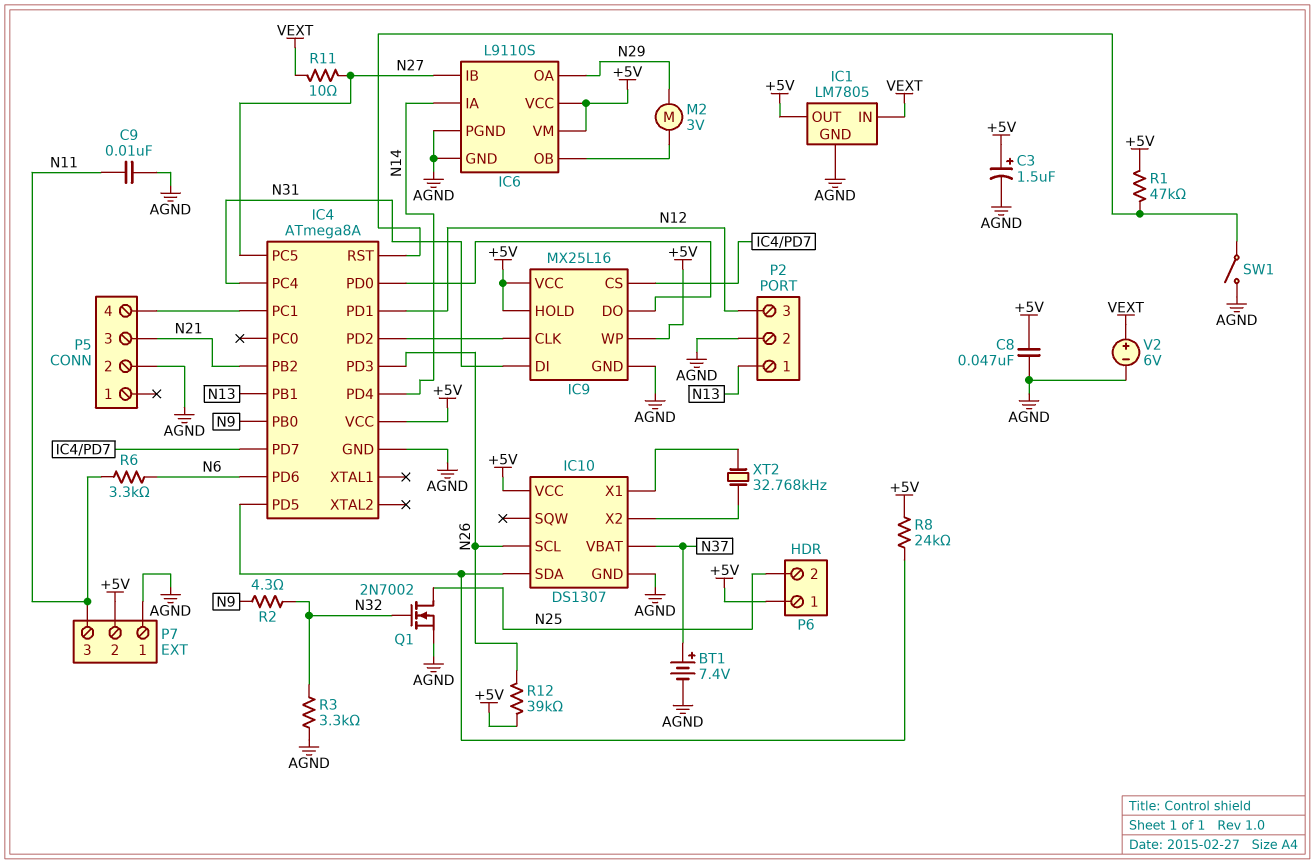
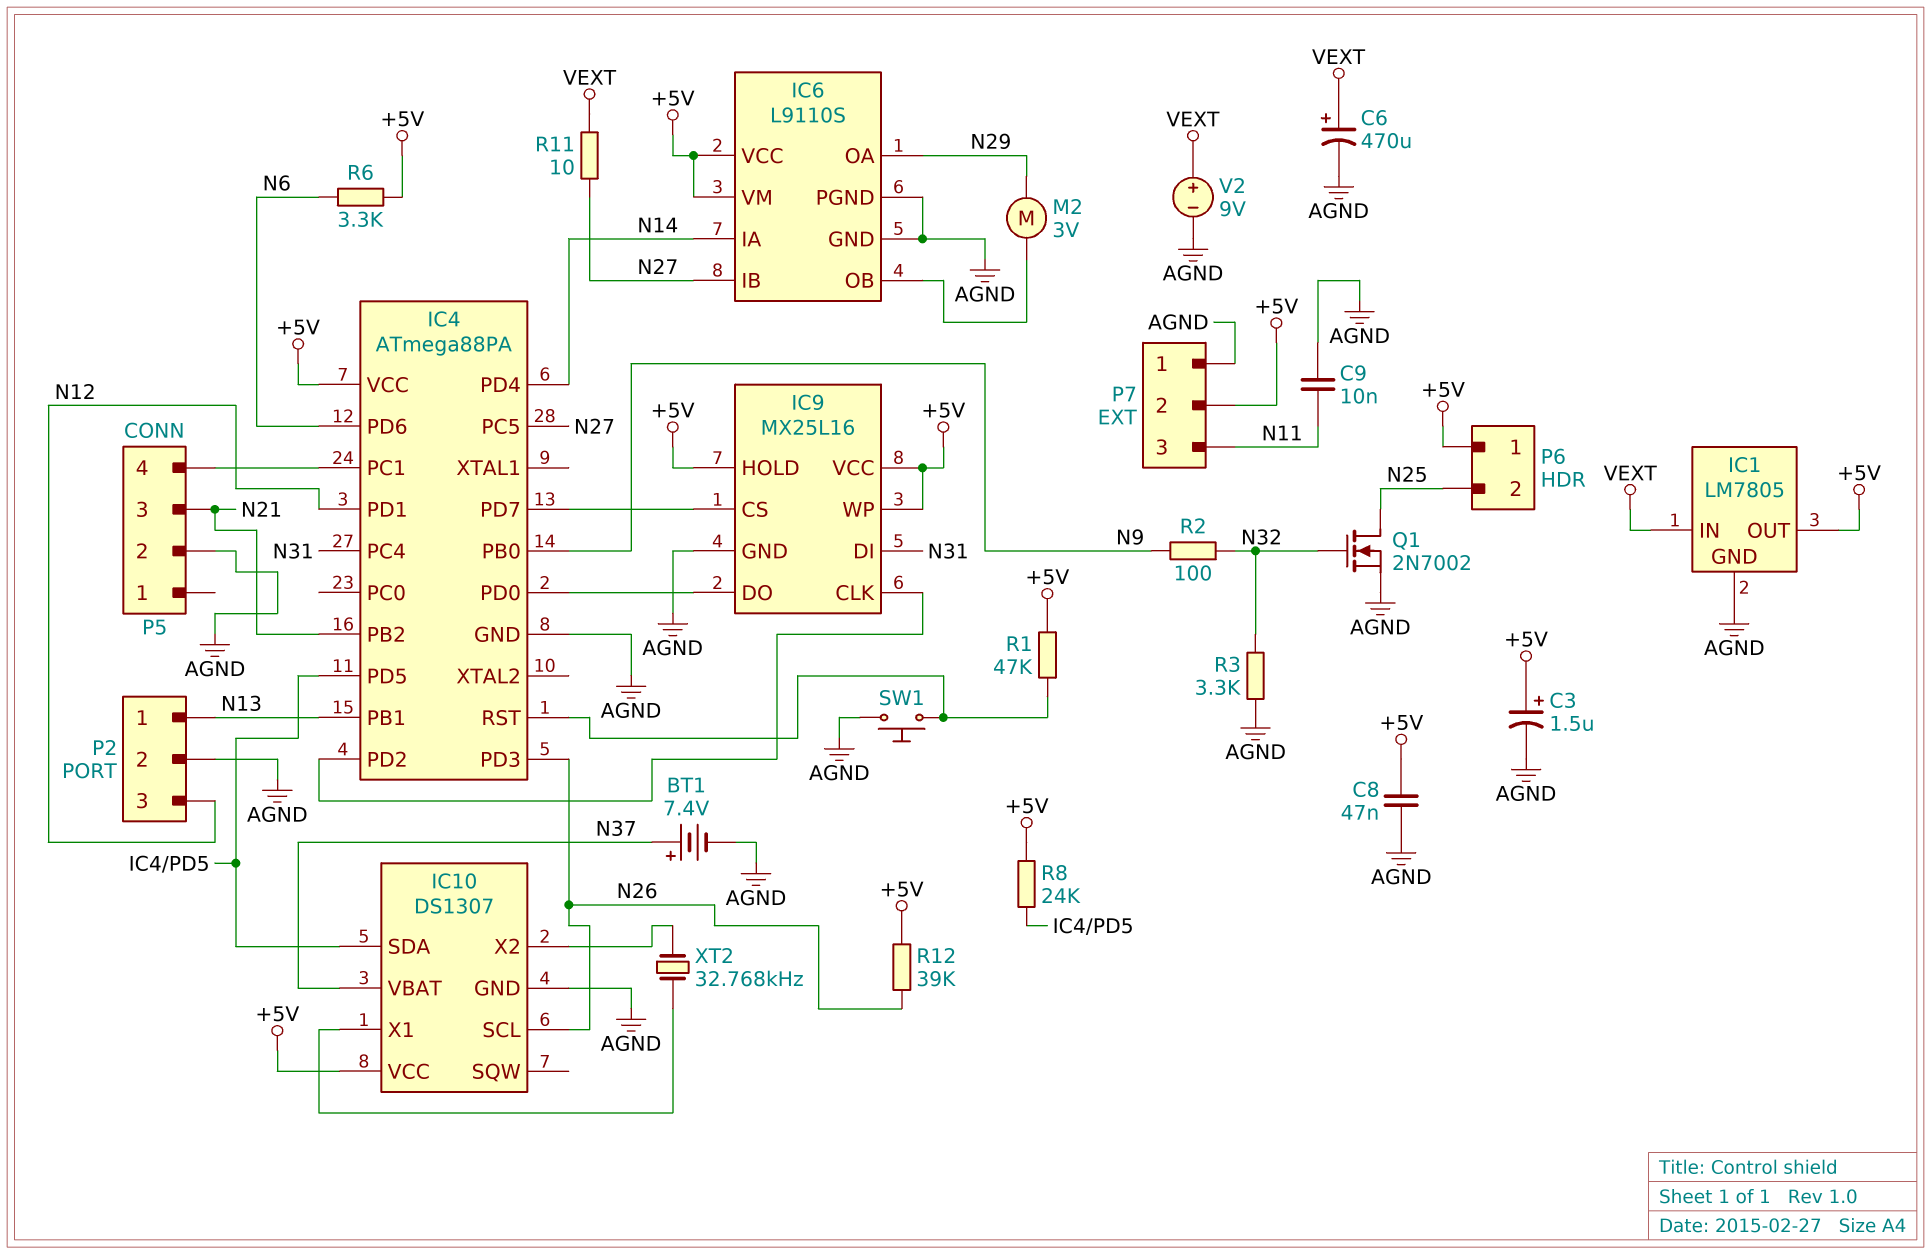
C6: none -> 470uF (plus VEXT, minus AGND)
IC4: ATmega8A -> ATmega88PA
R2: 4.3 (N9, N32) -> 100 (N9, N32)
R6: 3.3k (N6, N11) -> 3.3k (+5V, N6)
SW1: switch (AGND, IC4/RST) -> button (AGND, IC4/RST)
V2: 6V (plus VEXT, minus AGND) -> 9V (plus VEXT, minus AGND)

